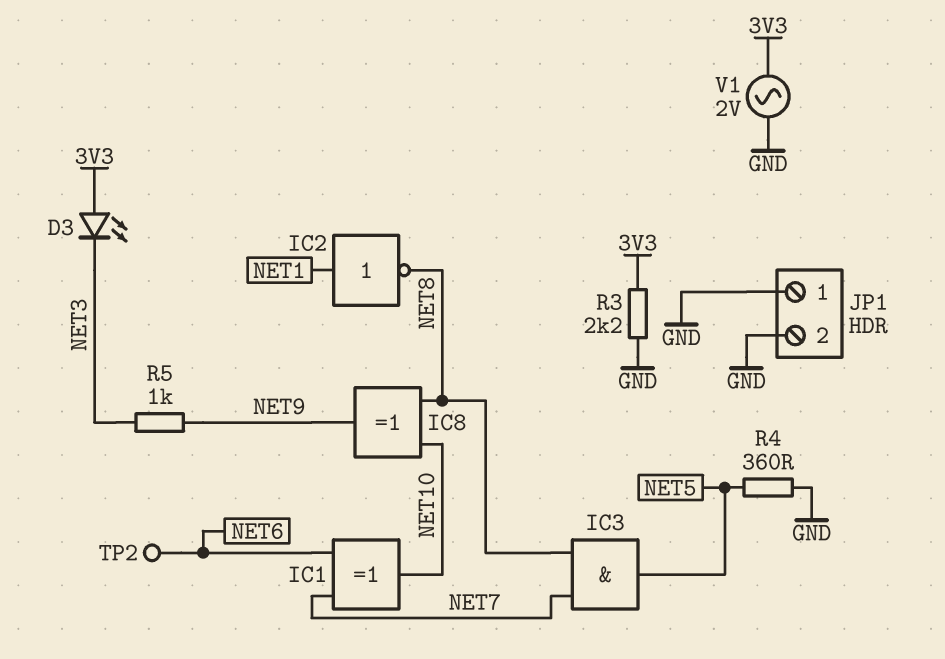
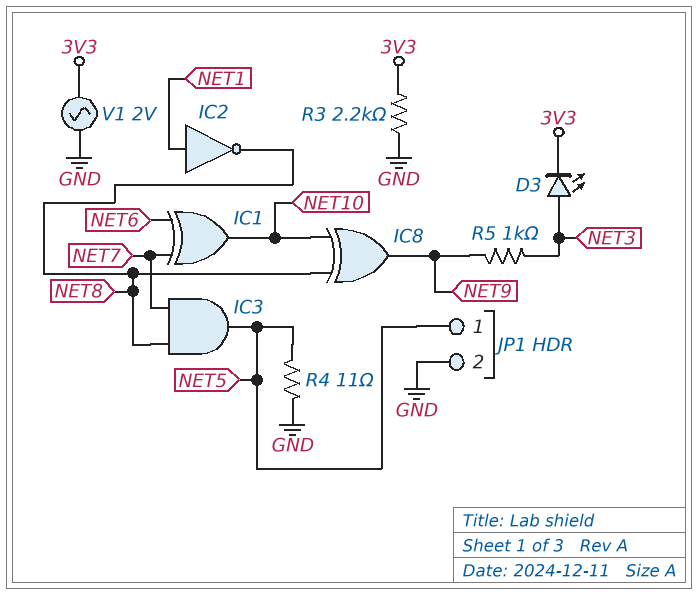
D3: LED (A 3V3, K NET3) -> LED (A NET3, K 3V3)
JP1 pin 1: GND -> NET5
R4: 360 (GND, NET5) -> 11 (GND, NET5)
TP2: test point (NET6) -> none

